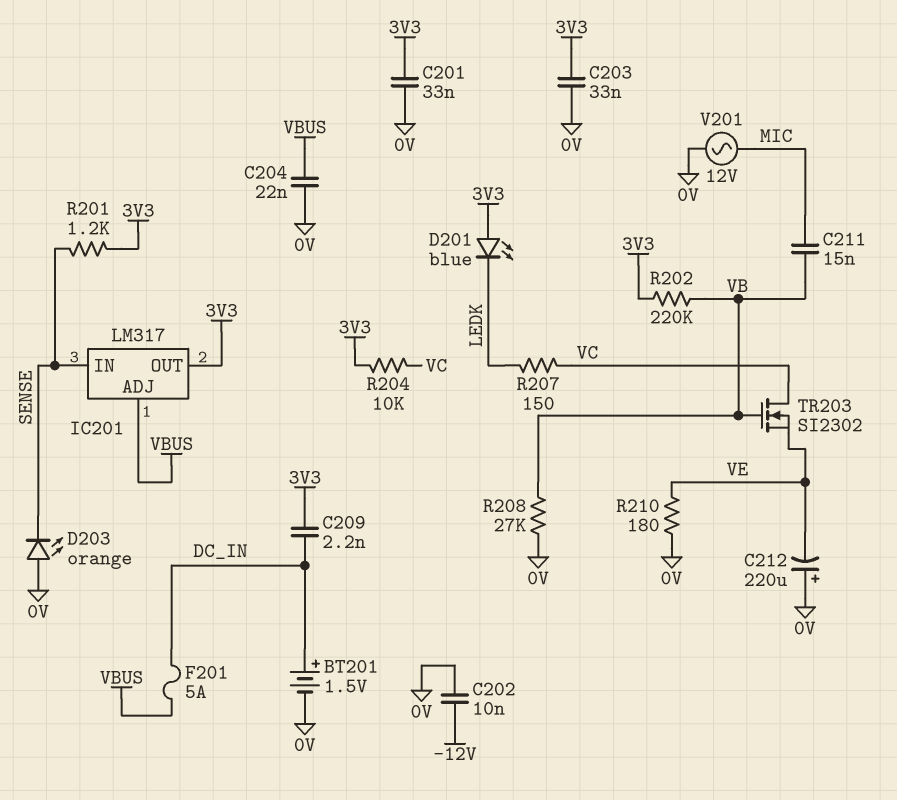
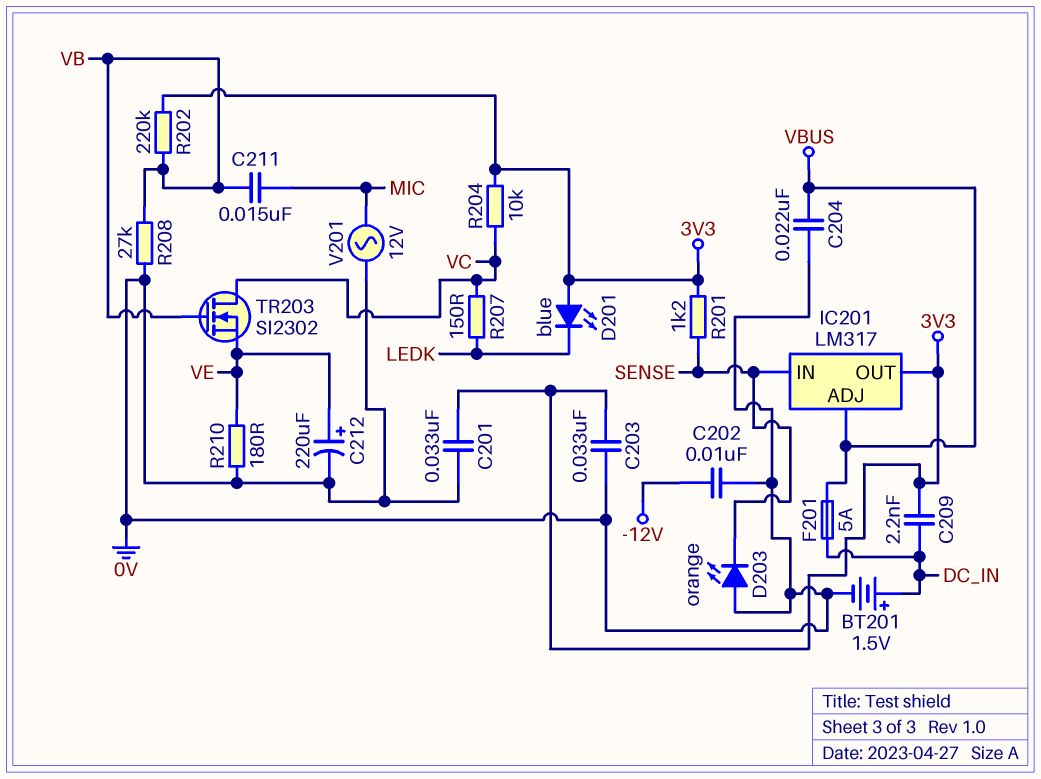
C212: 220uF (plus 0V, minus VE) -> 220uF (plus VE, minus 0V)

